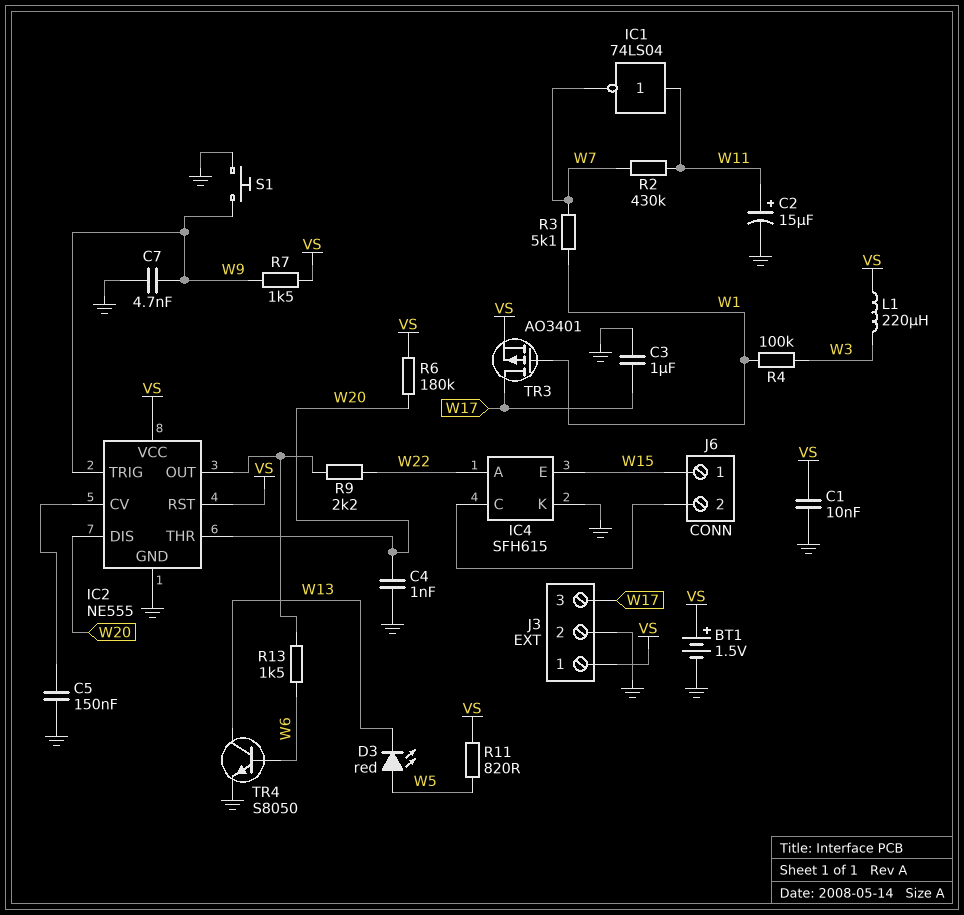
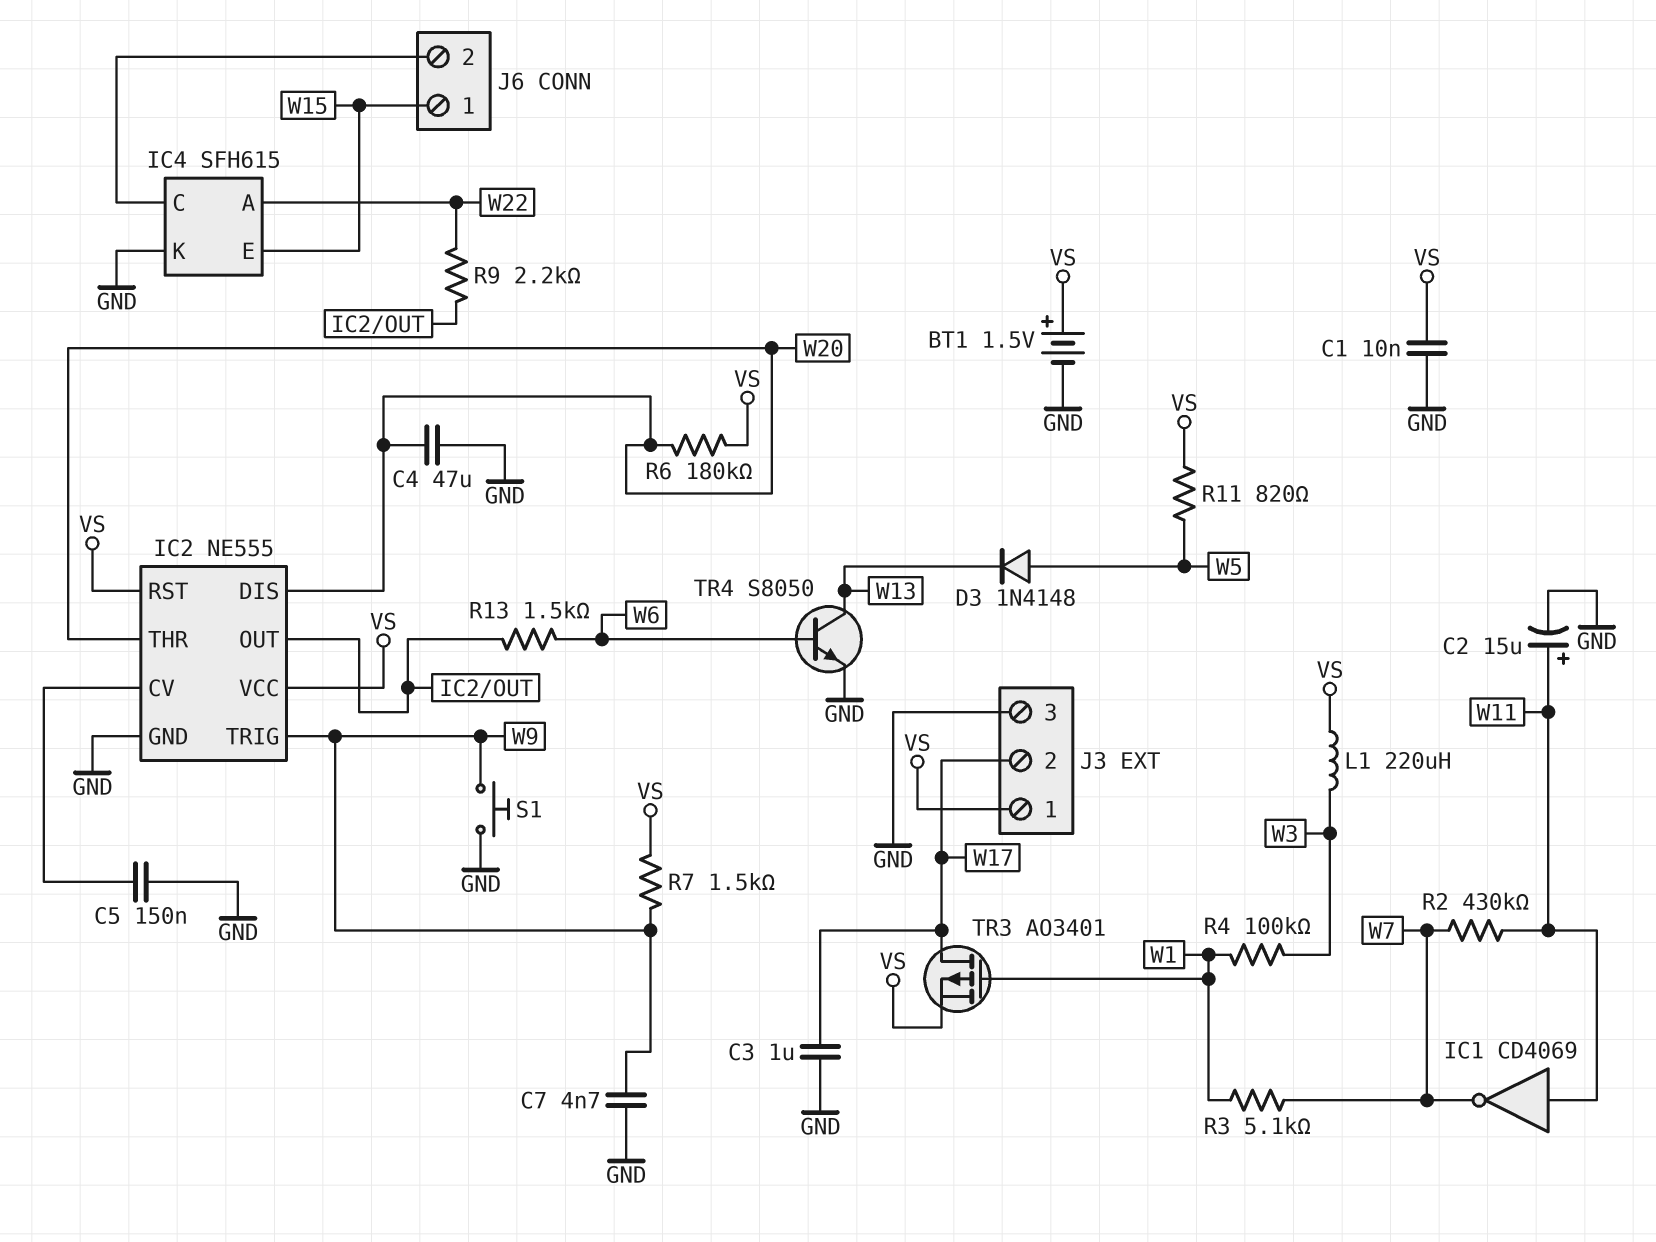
C4: 1nF (GND, W20) -> 47uF (GND, W20)
D3: LED red (A W5, K W13) -> diode 1N4148 (A W5, K W13)
IC1: NOT 74LS04 (in W11, out W7) -> NOT CD4069 (in W11, out W7)
J3 pin 2: GND -> W17
J3 pin 3: W17 -> GND

